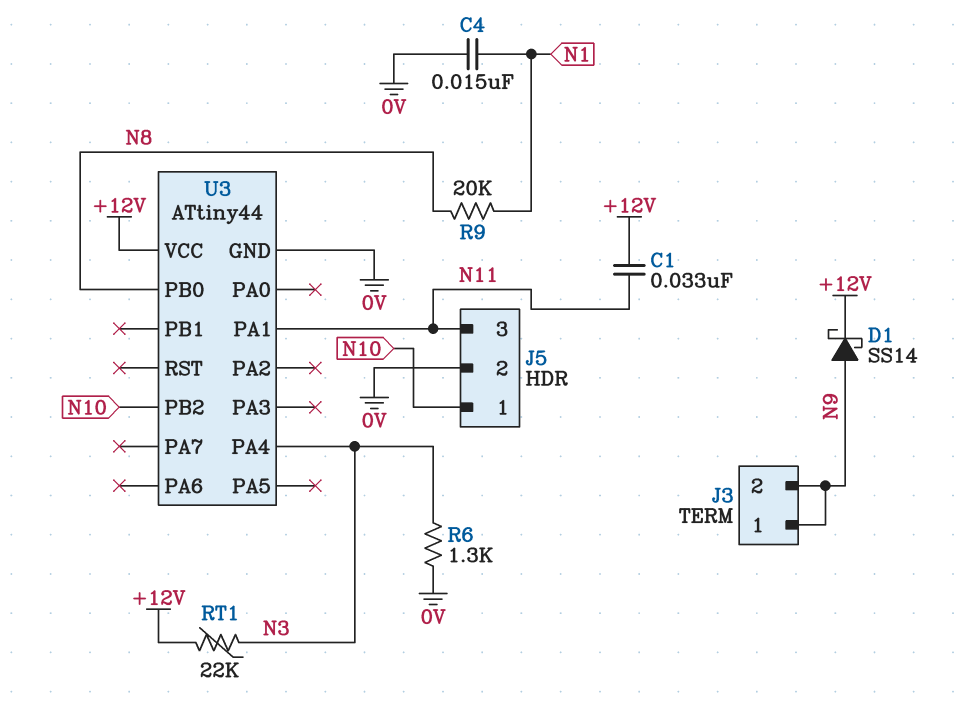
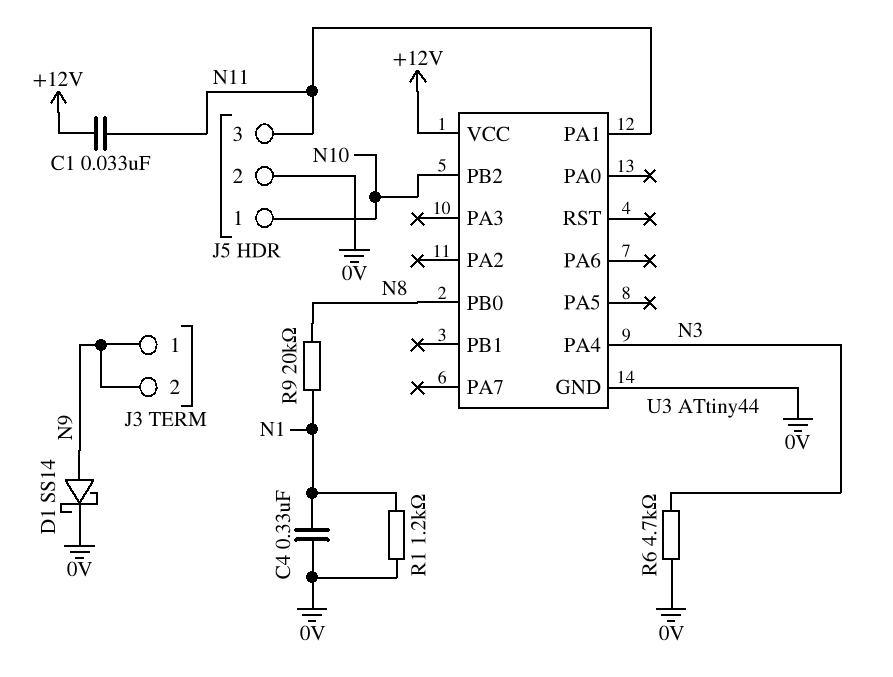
C4: 15nF (0V, N1) -> 330nF (0V, N1)
D1: schottky SS14 (A N9, K +12V) -> schottky SS14 (A N9, K 0V)
R1: none -> 1.2k (0V, N1)
R6: 1.3k (0V, N3) -> 4.7k (0V, N3)
RT1: 22k (+12V, N3) -> none

